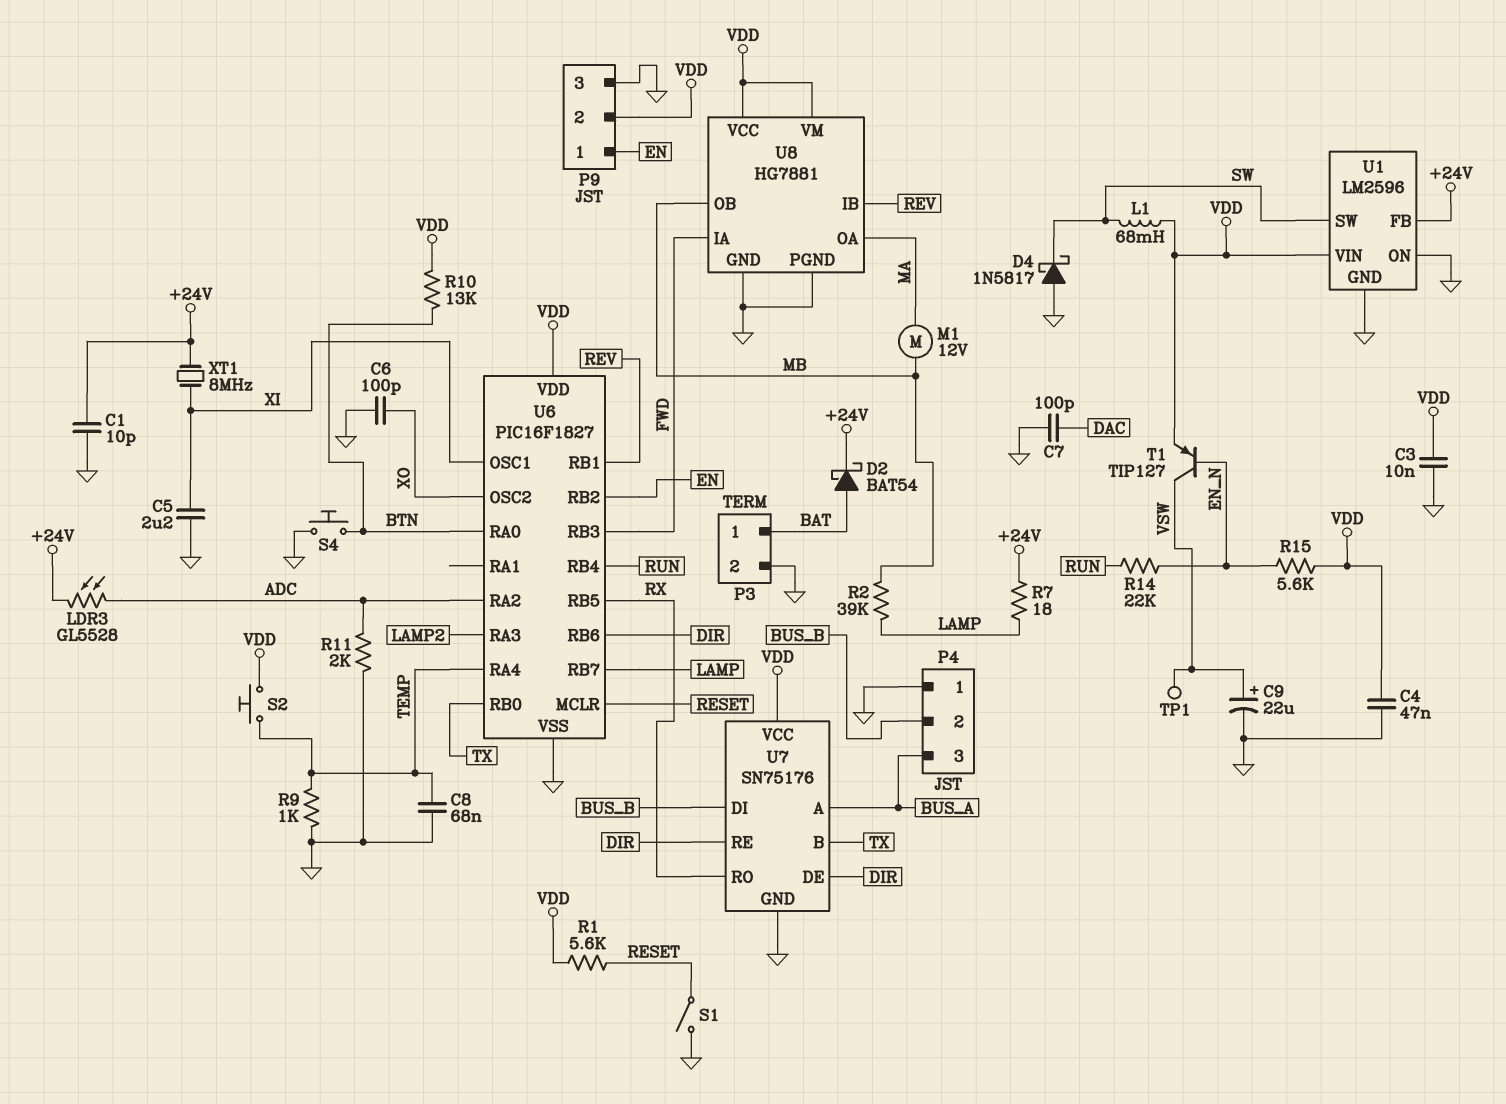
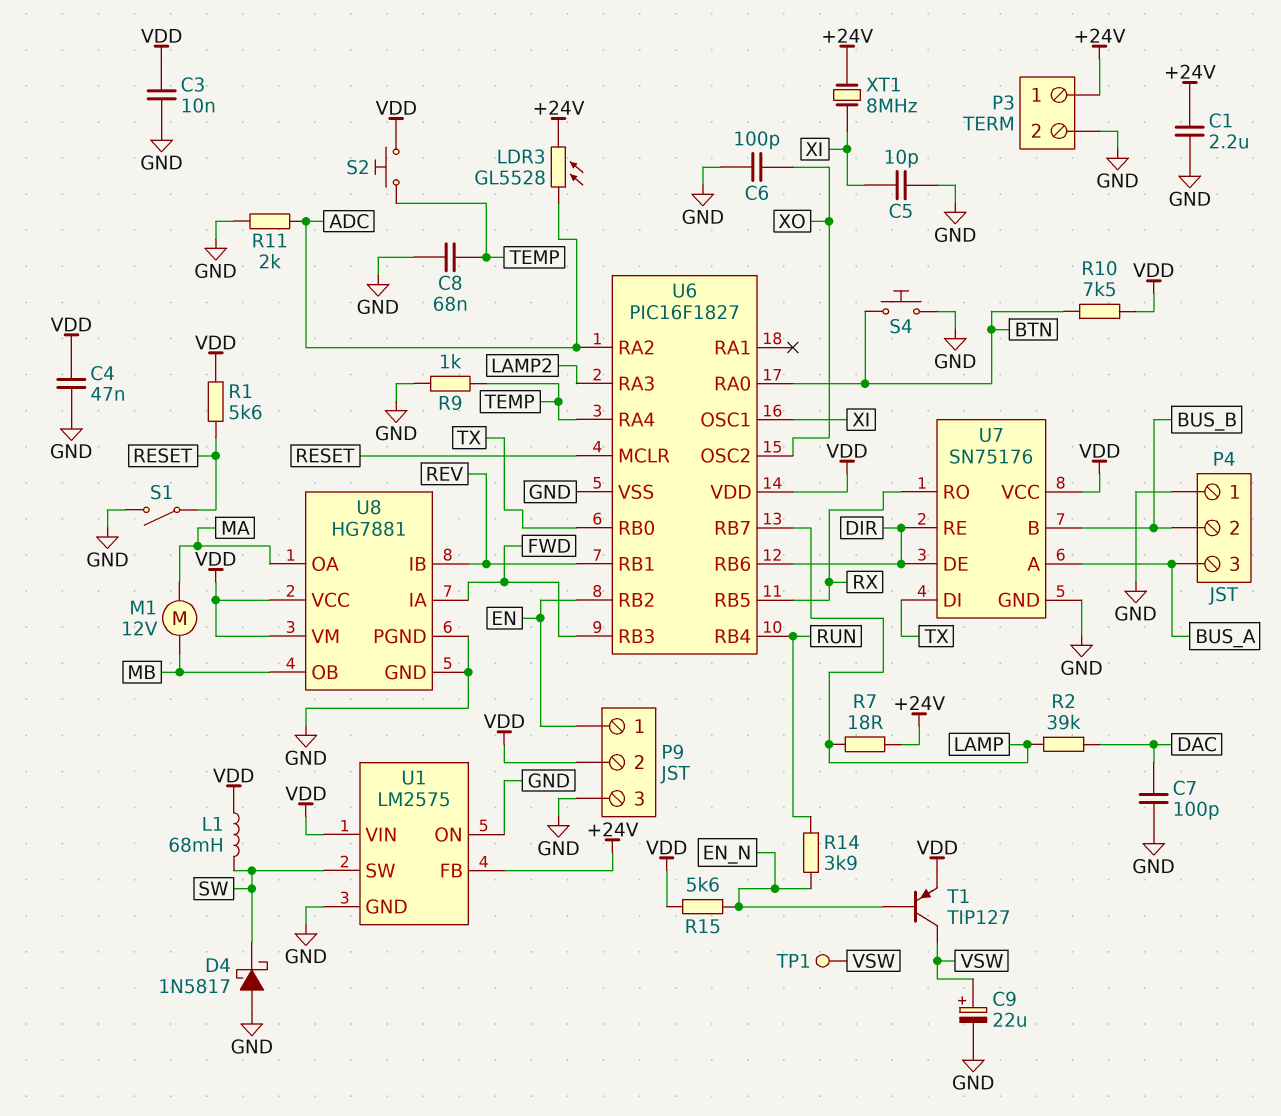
C1: 10pF (+24V, GND) -> 2.2uF (+24V, GND)
C5: 2.2uF (GND, XI) -> 10pF (GND, XI)
D2: schottky BAT54 (A BAT, K +24V) -> none
P3 pin 1: BAT -> +24V
R2: 39k (LAMP, MB) -> 39k (DAC, LAMP)
R10: 13k (BTN, VDD) -> 7.5k (BTN, VDD)
R14: 22k (EN_N, RUN) -> 3.9k (EN_N, RUN)
U1: LM2596 -> LM2575
U7 pin B: TX -> BUS_B
U7 pin DI: BUS_B -> TX

